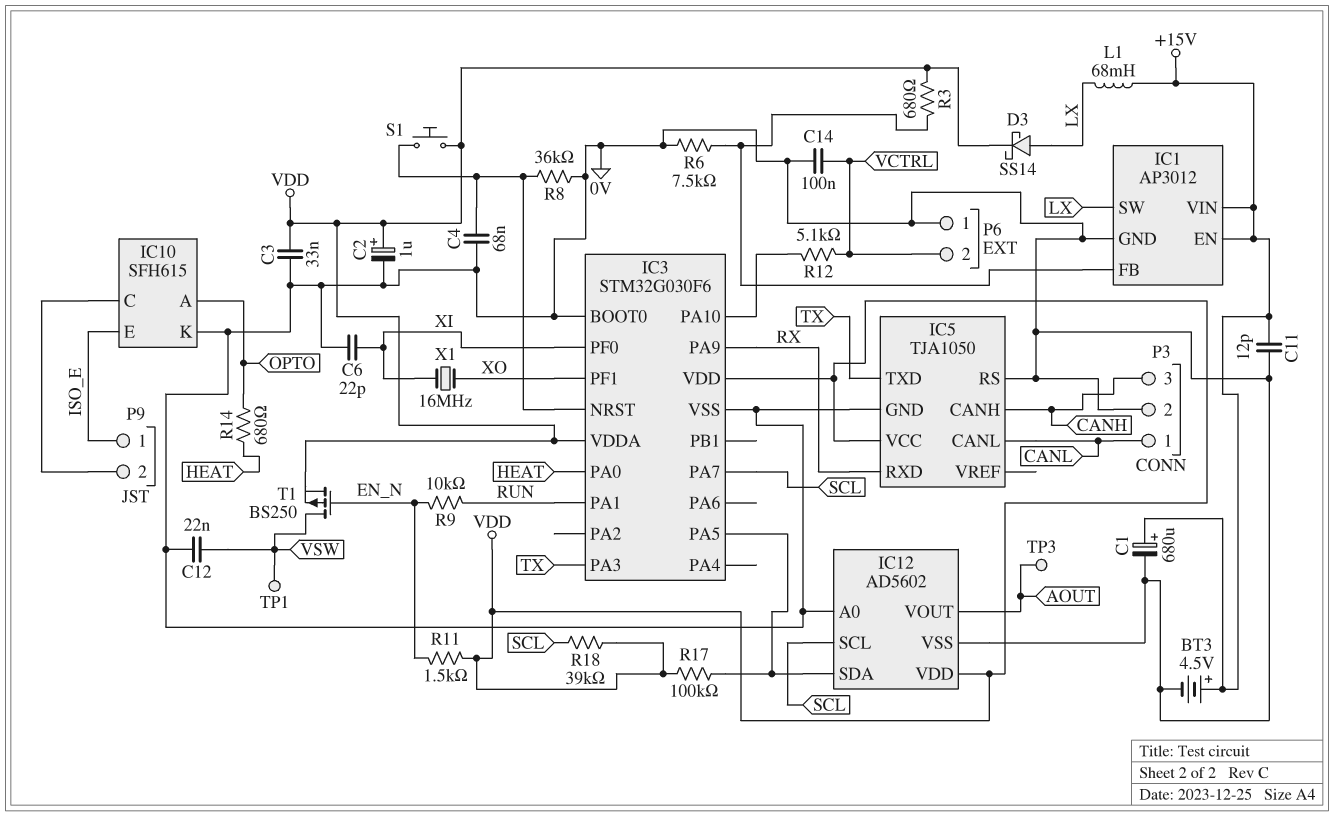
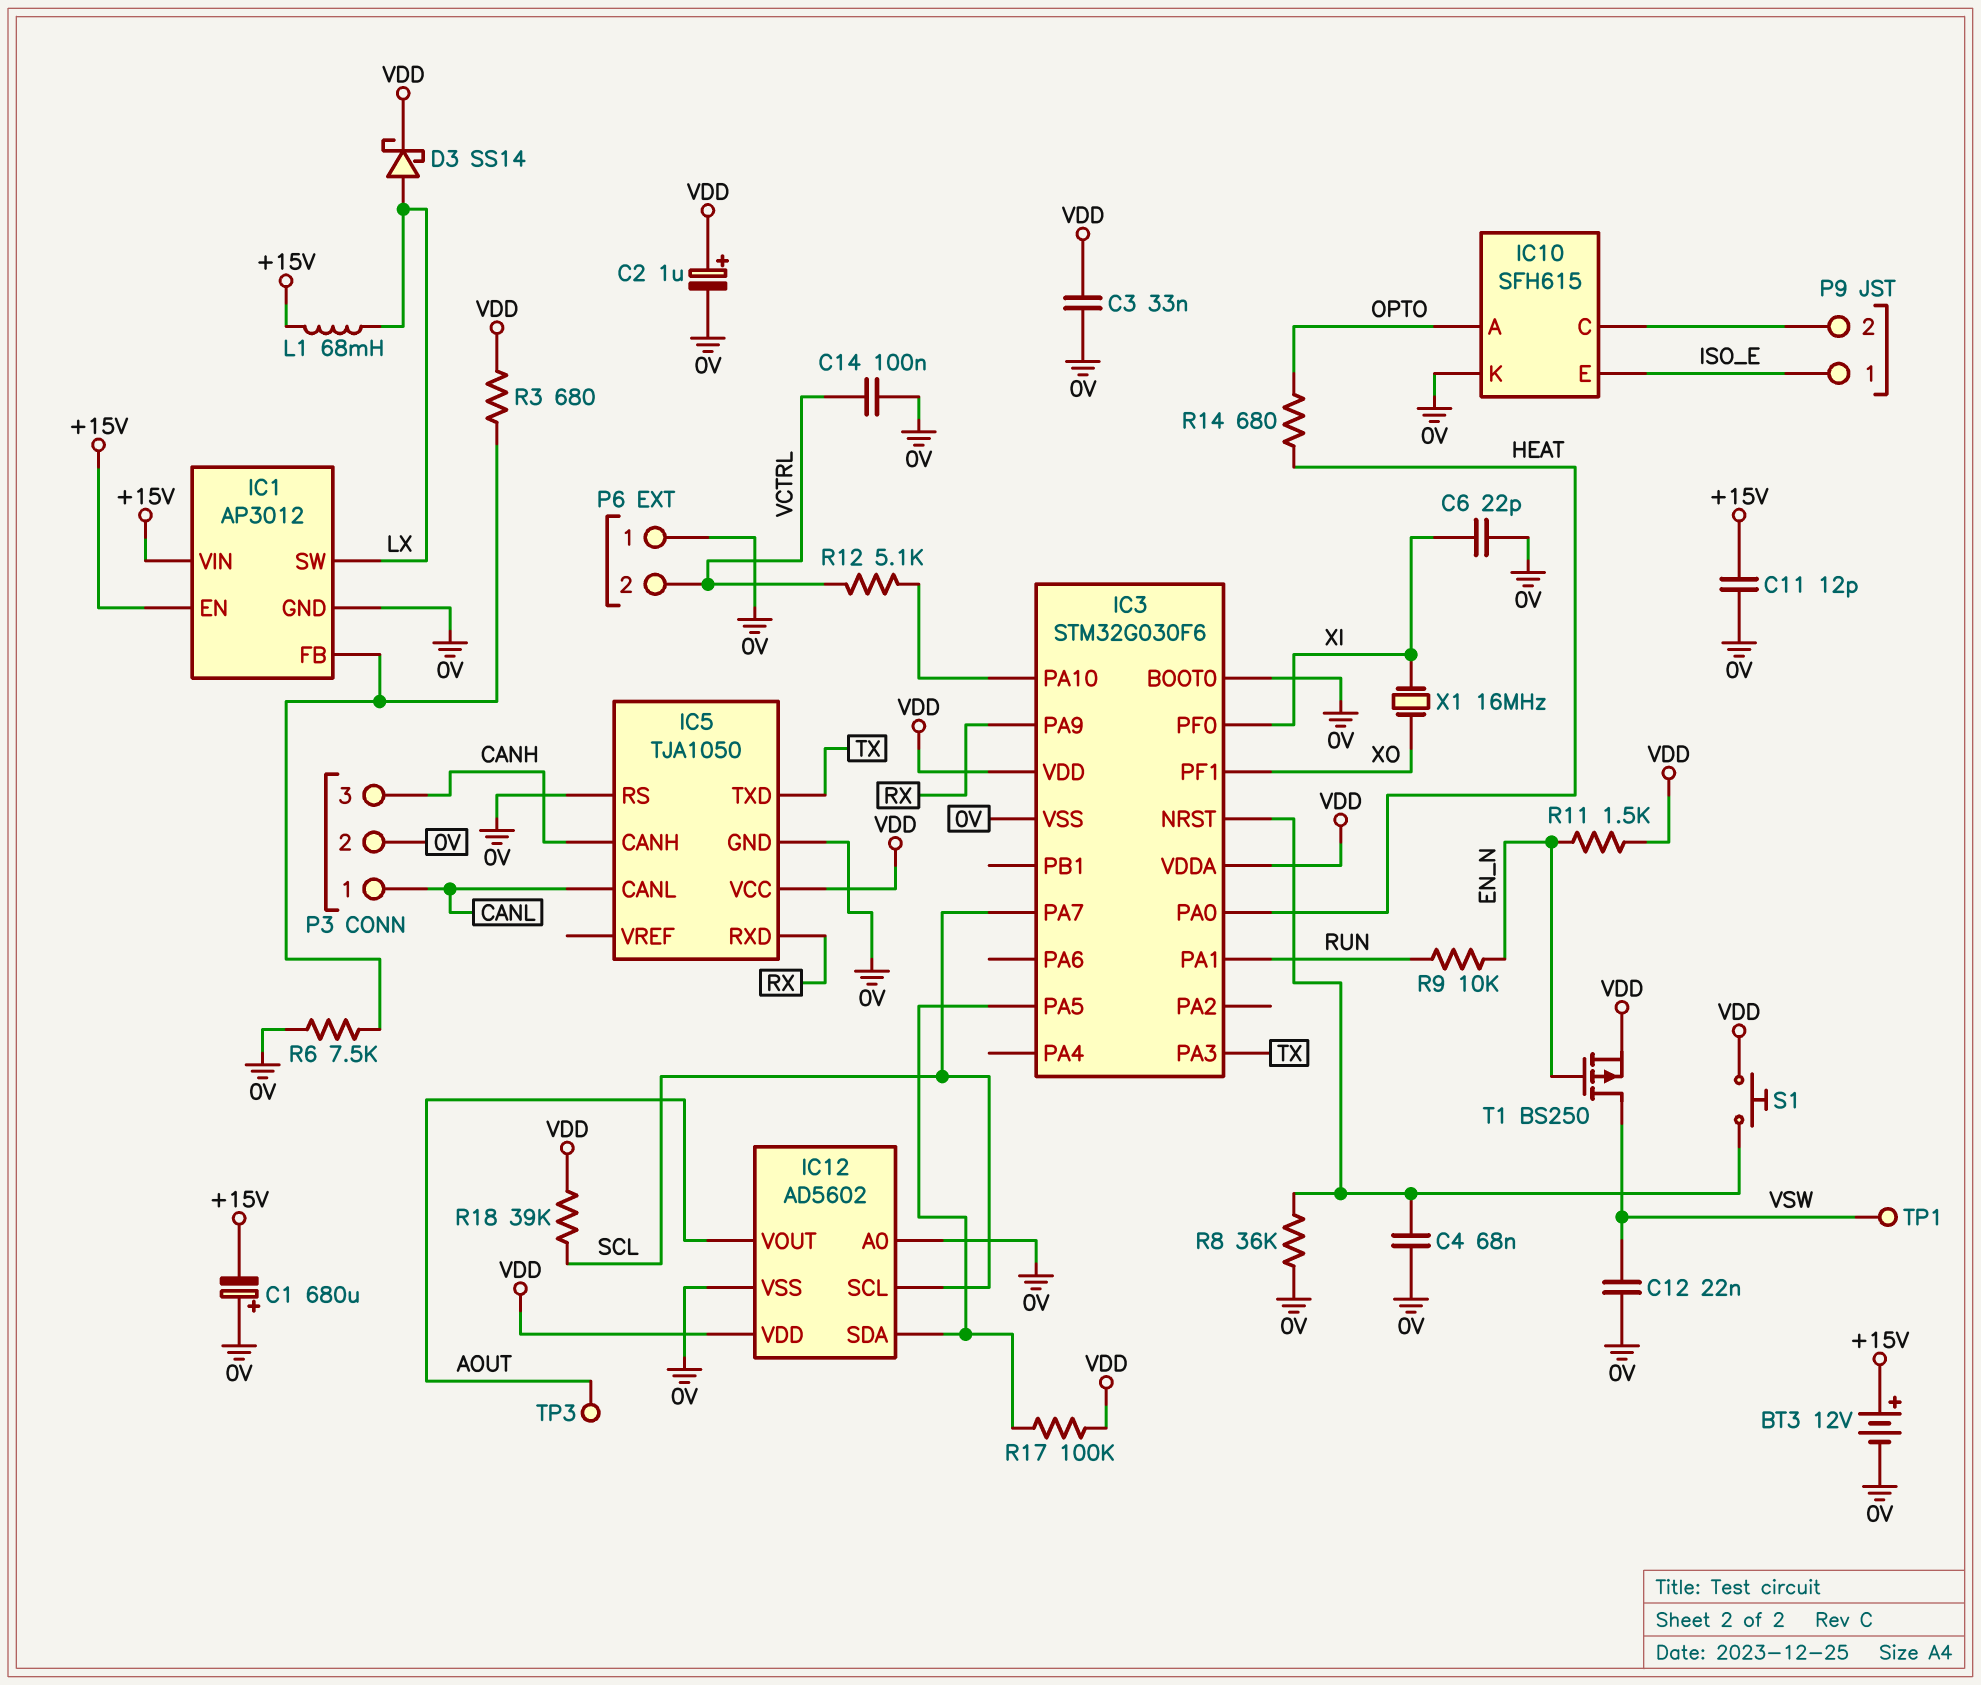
BT3: 4.5V (plus +15V, minus 0V) -> 12V (plus +15V, minus 0V)
C1: 680uF (plus +15V, minus 0V) -> 680uF (plus 0V, minus +15V)

